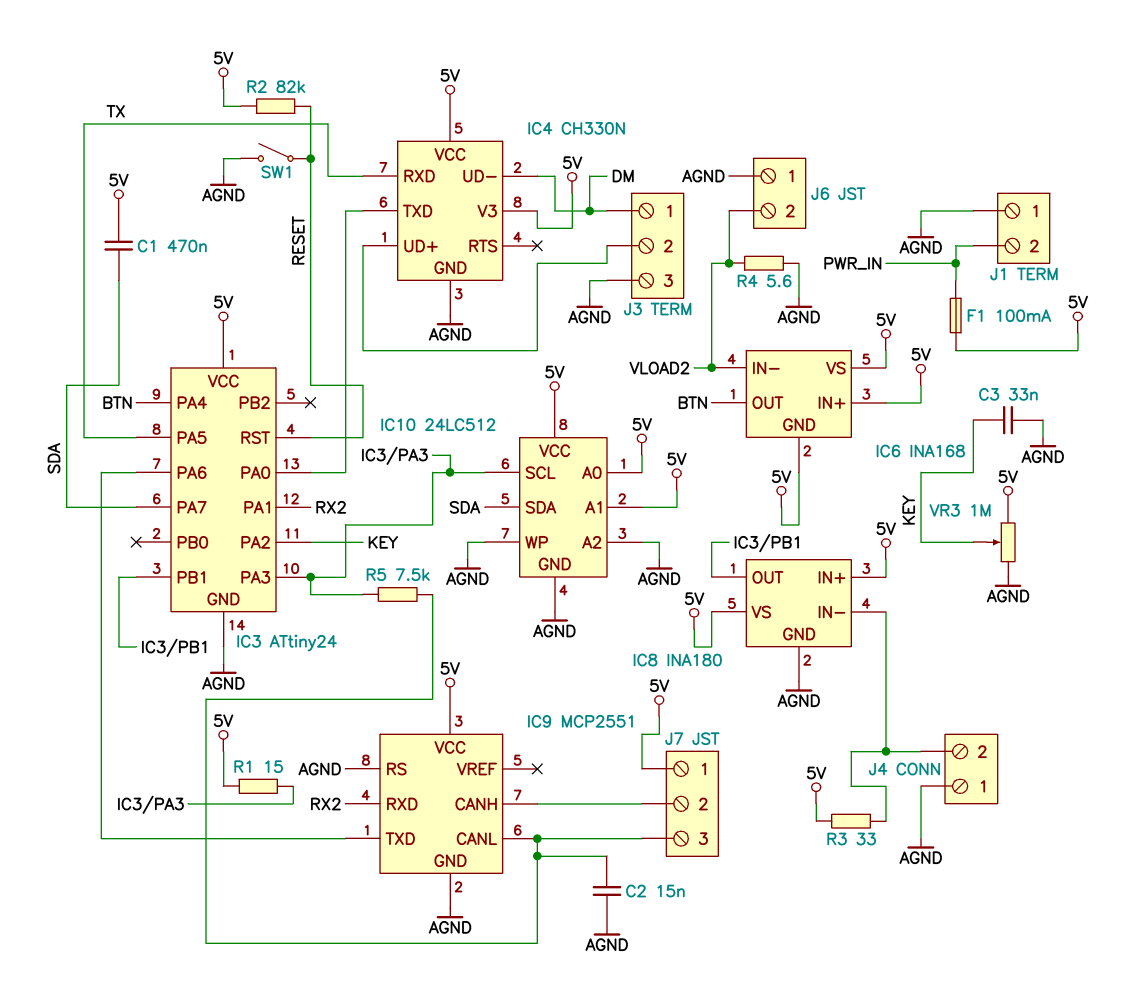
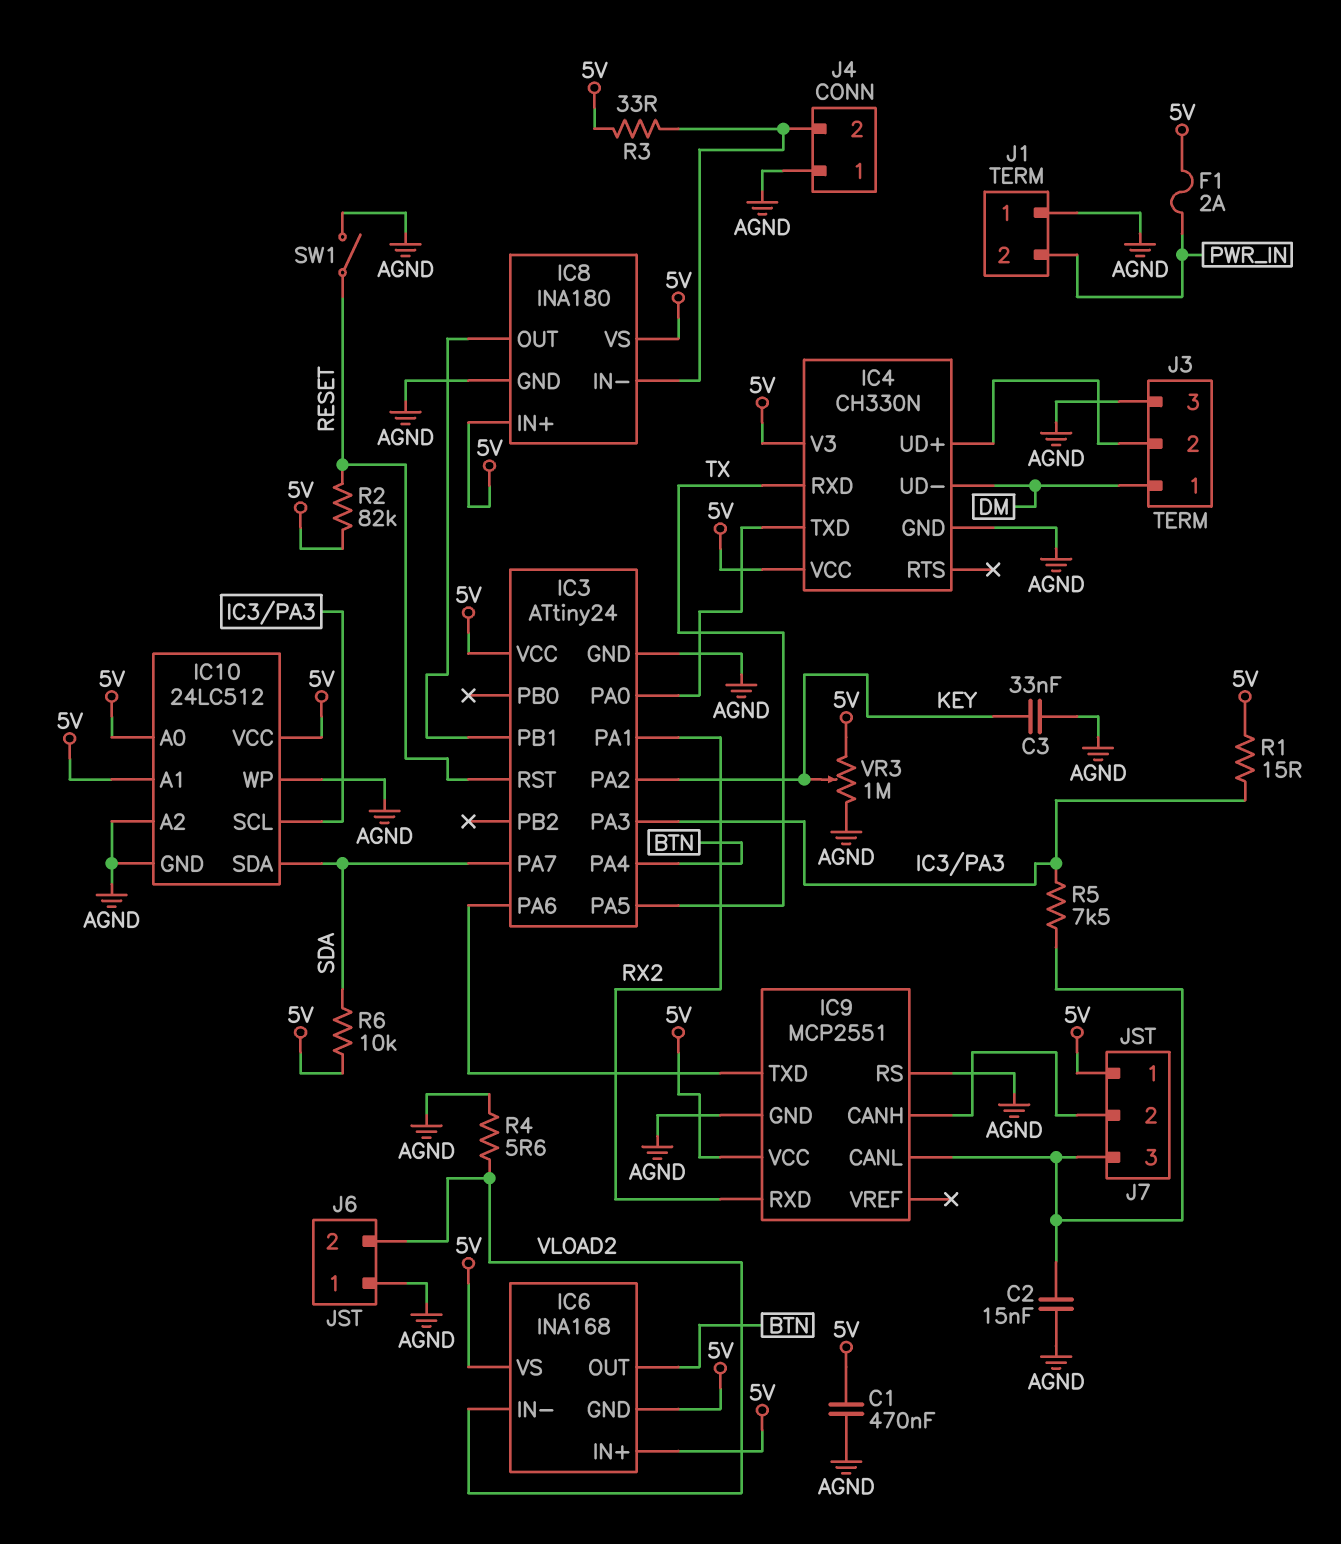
C1: 470nF (5V, SDA) -> 470nF (5V, AGND)
F1: 100mA (5V, PWR_IN) -> 2A (5V, PWR_IN)
R6: none -> 10k (5V, SDA)

